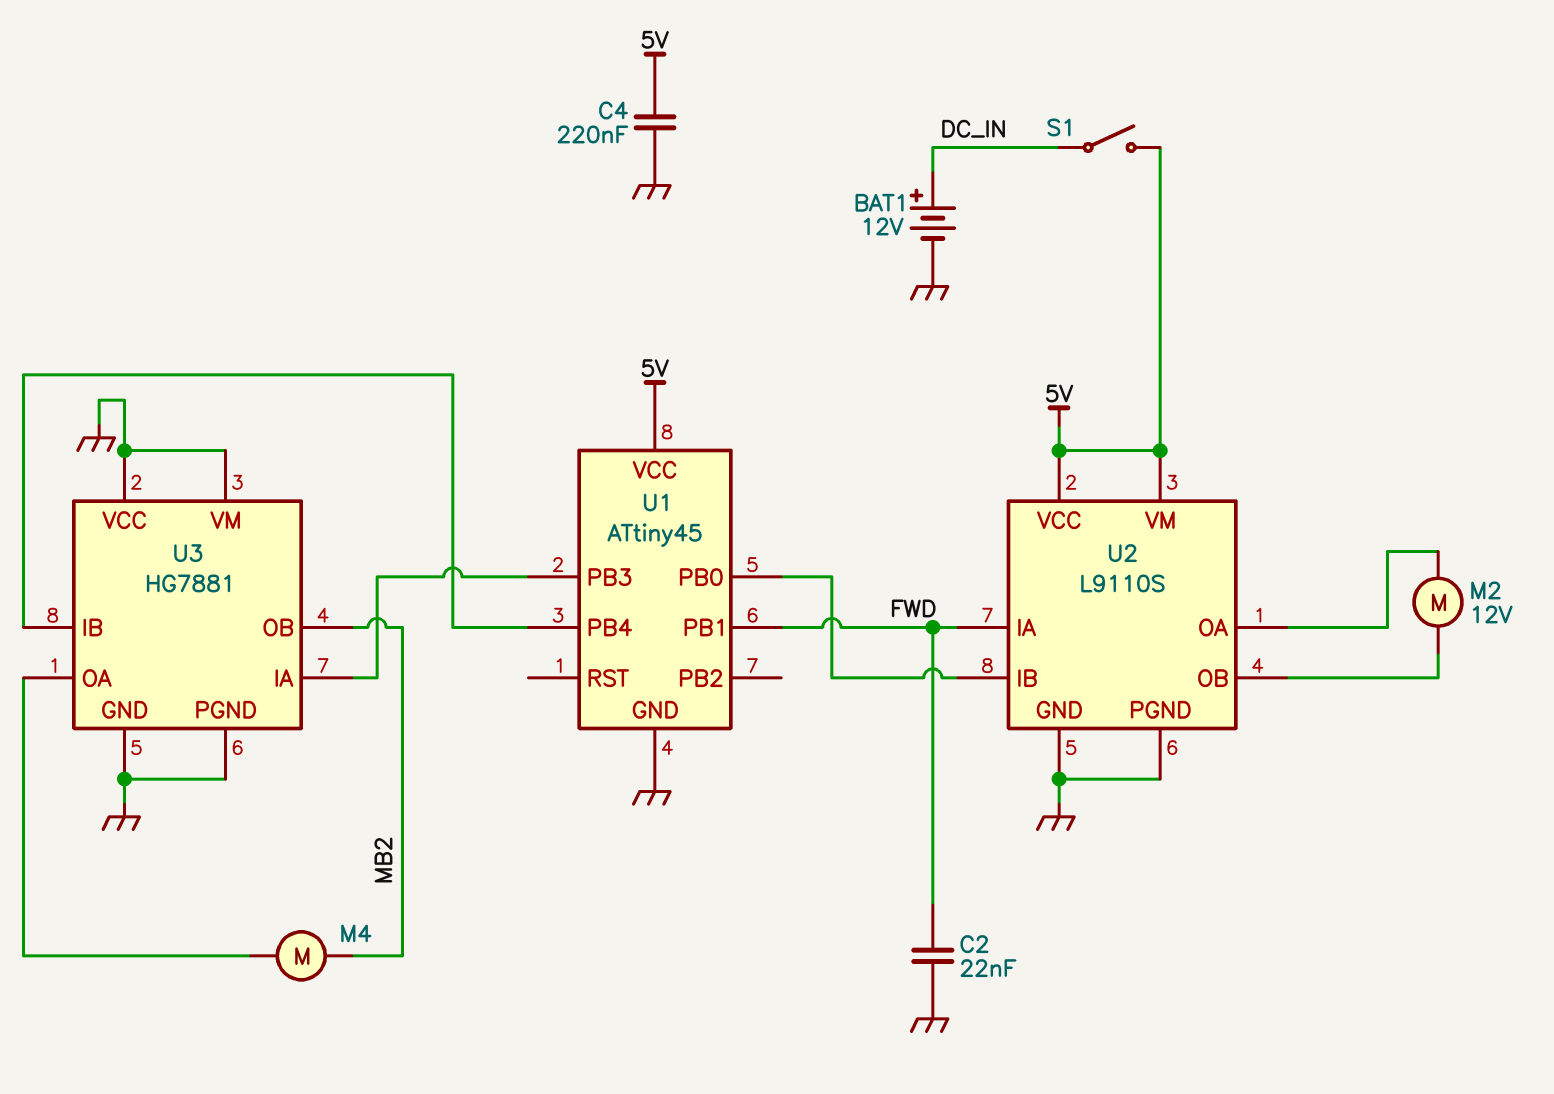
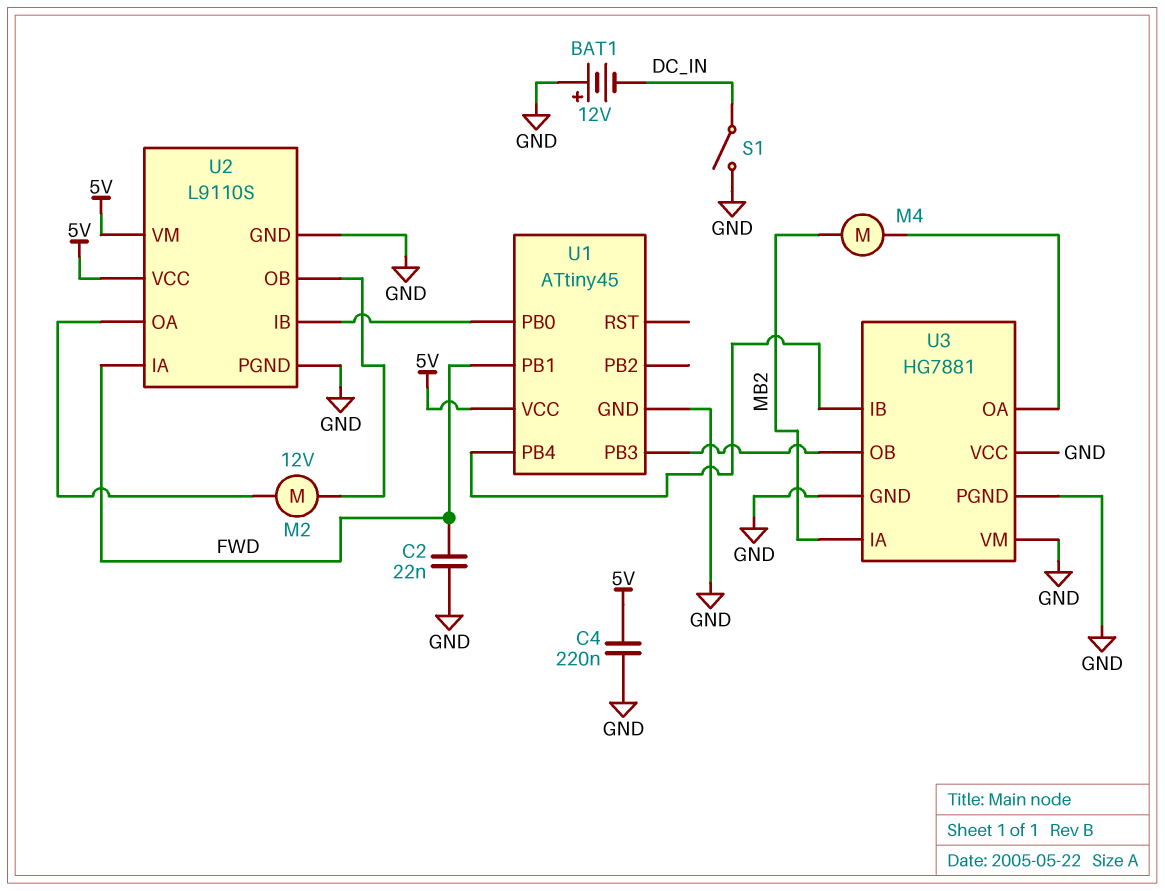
BAT1: 12V (plus DC_IN, minus GND) -> 12V (plus GND, minus DC_IN)
S1: switch (5V, DC_IN) -> switch (DC_IN, GND)
U3 pin IA: U1/PB3 -> MB2
U3 pin OB: MB2 -> U1/PB3

